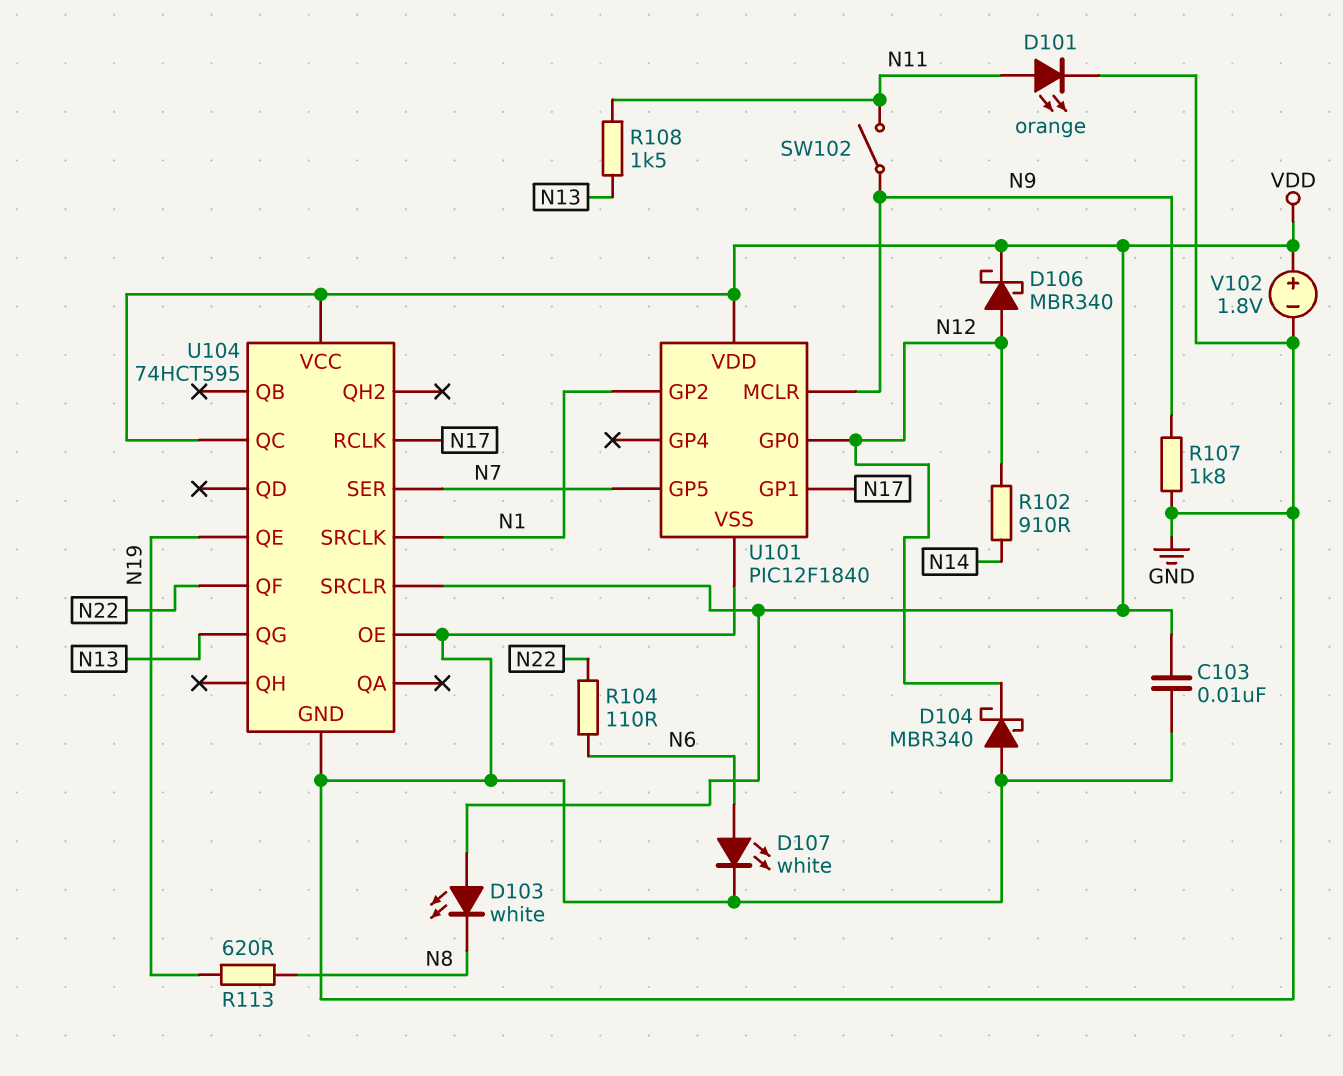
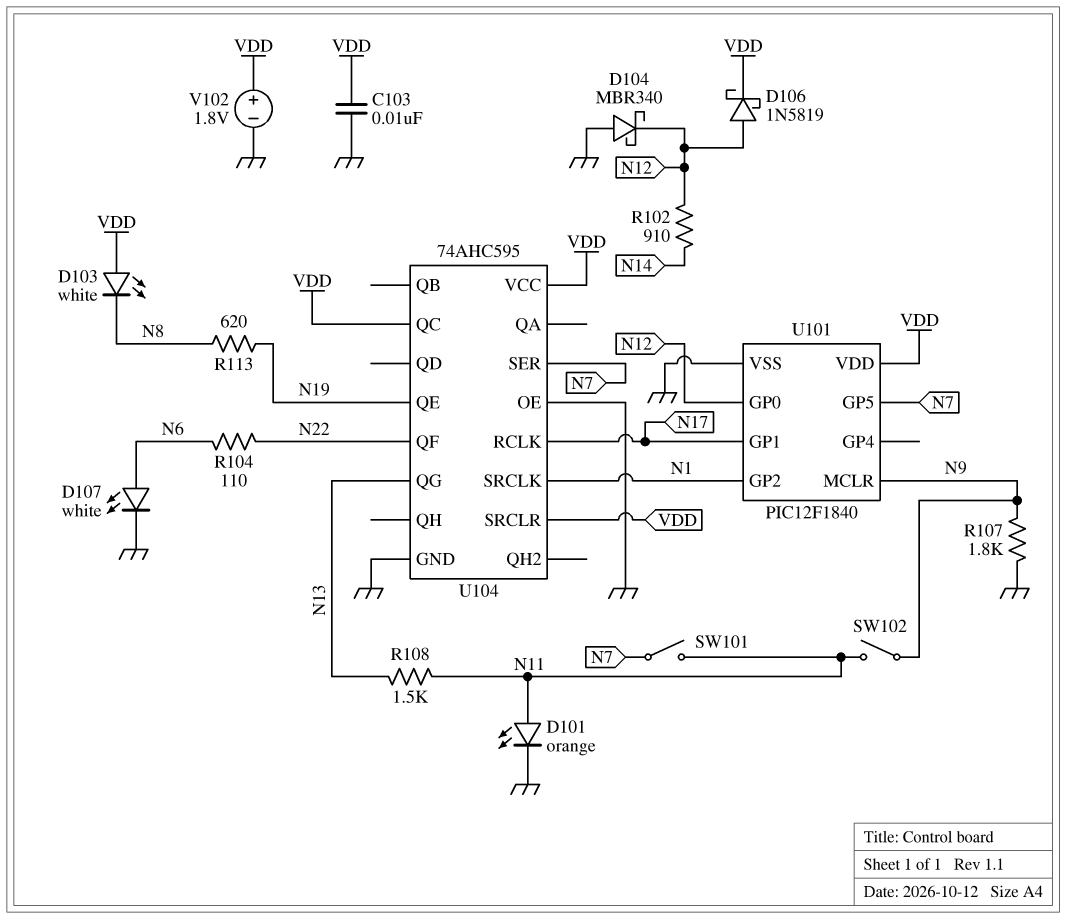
D106: schottky MBR340 (A N12, K VDD) -> schottky 1N5819 (A N12, K VDD)
SW101: none -> switch (N7, N11)
U104: 74HCT595 -> 74AHC595

